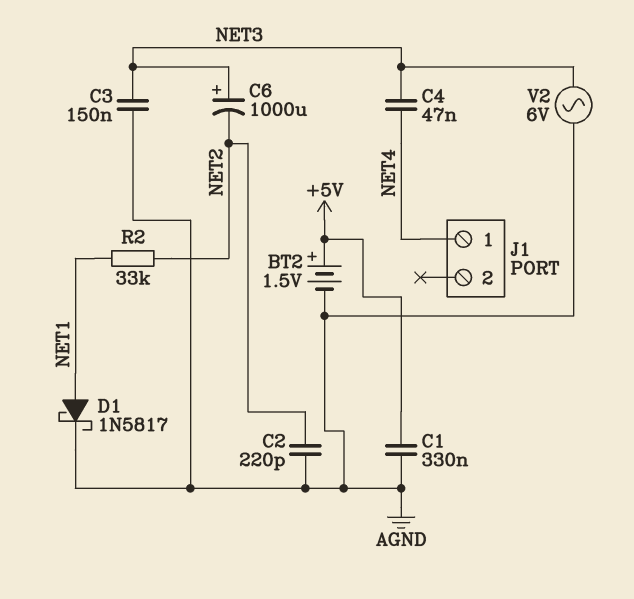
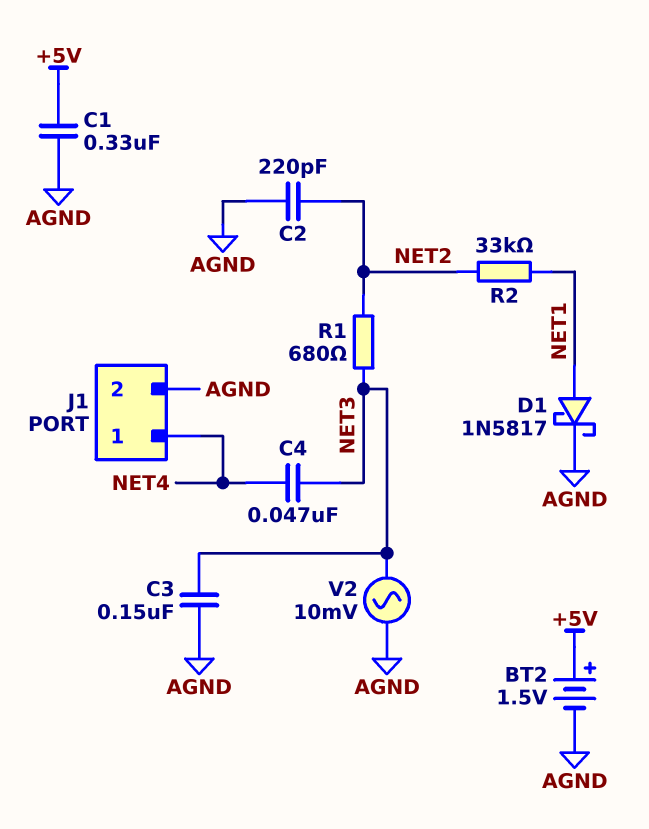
C6: 1000uF (plus NET3, minus NET2) -> none
J1 pin 2: none -> AGND
R1: none -> 680 (NET2, NET3)
V2: AC 6V (AGND, NET3) -> AC 10mV (AGND, NET3)

